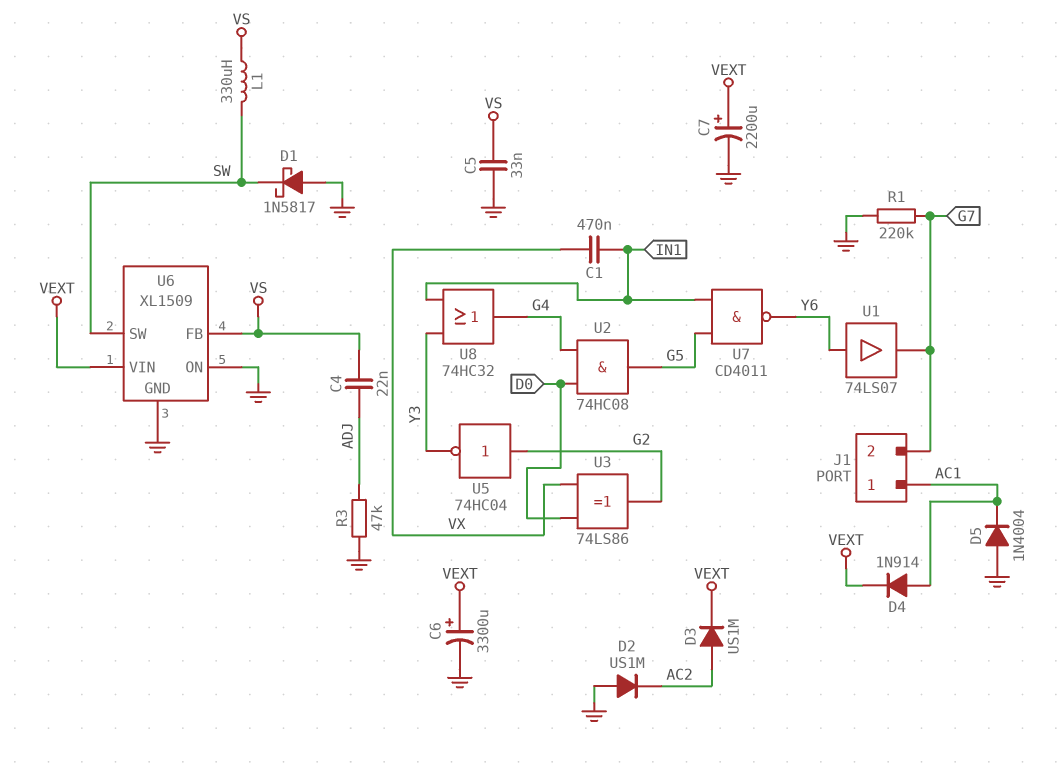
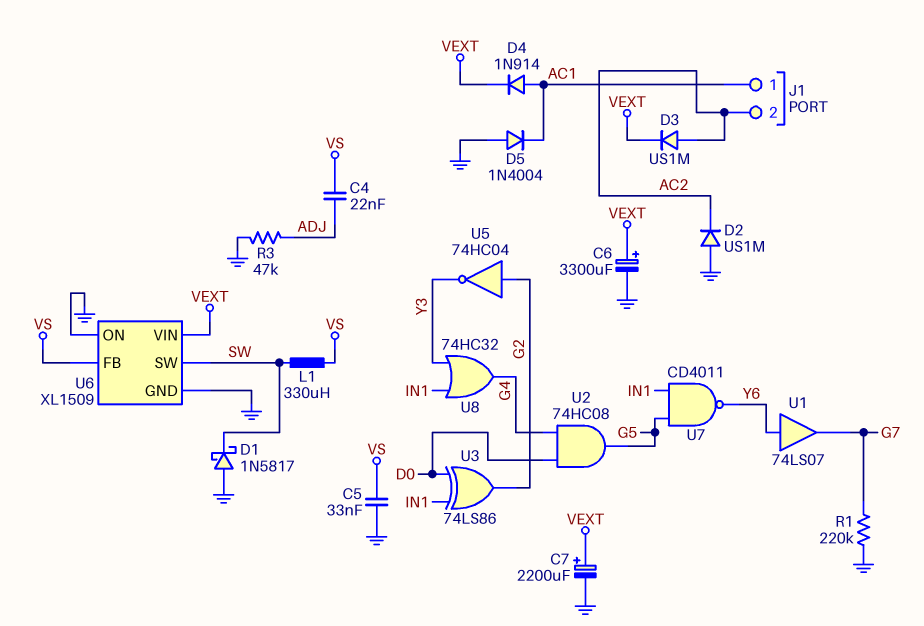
C1: 470nF (IN1, VX) -> none
J1 pin 2: G7 -> AC2
U3: XOR 74LS86 (in D0, in VX, out G2) -> XOR 74LS86 (in D0, in IN1, out G2)

